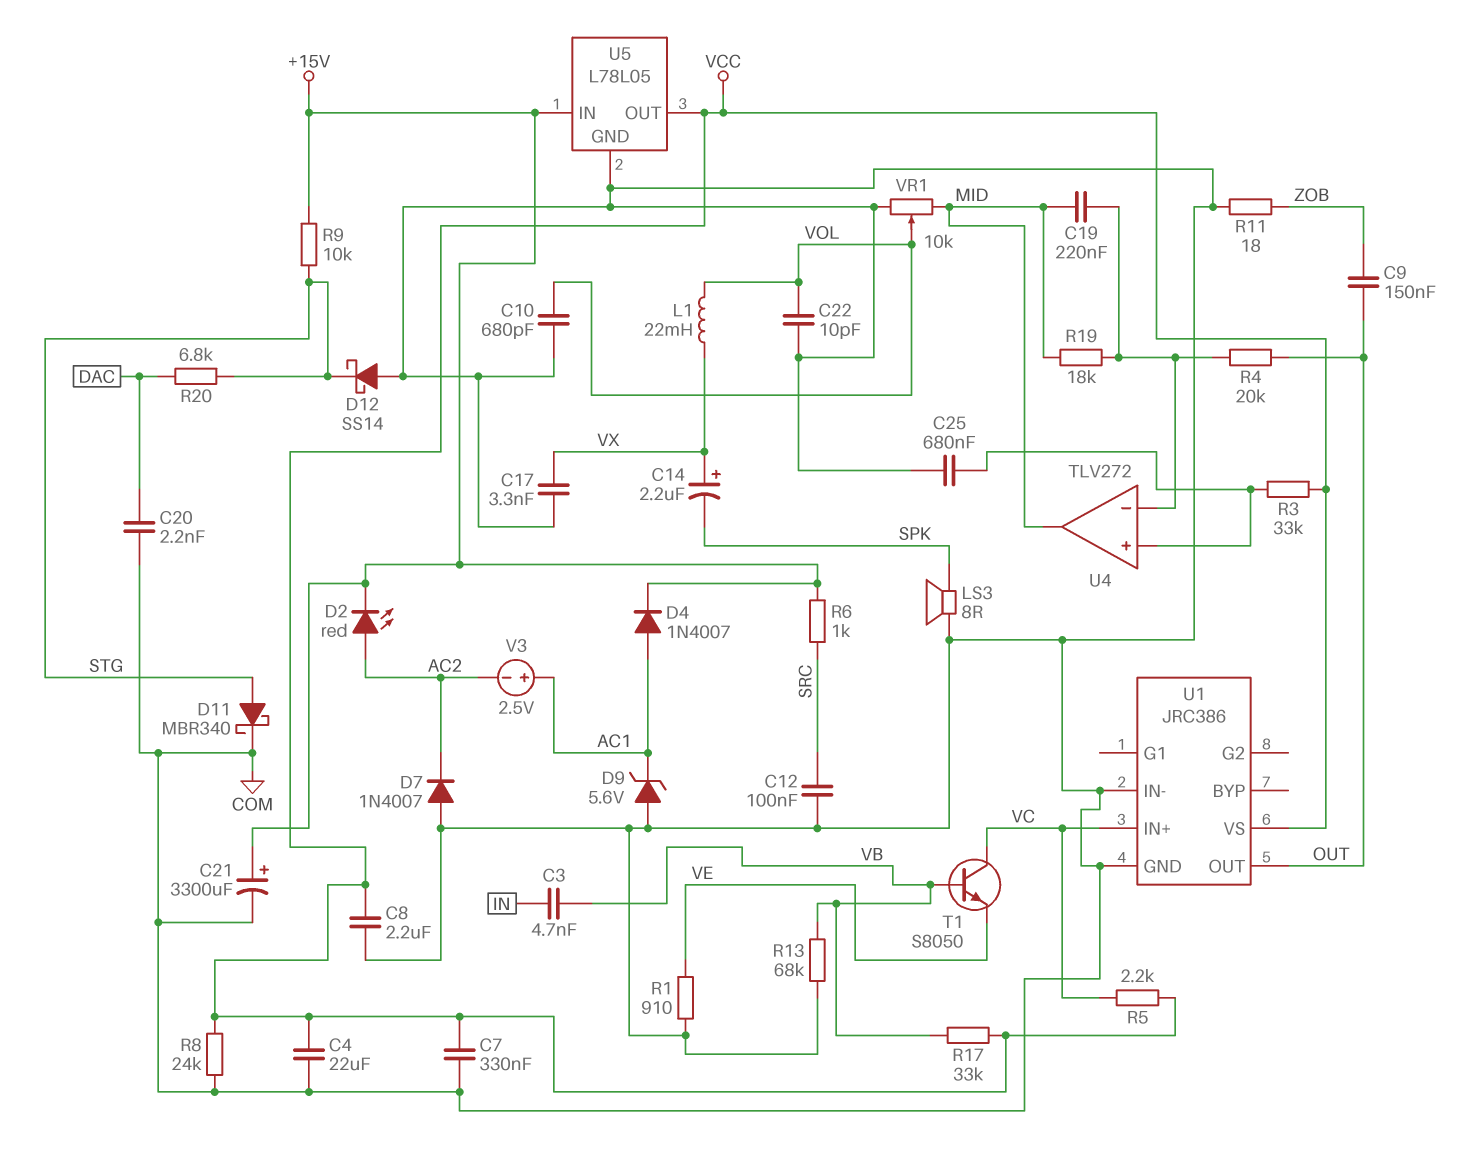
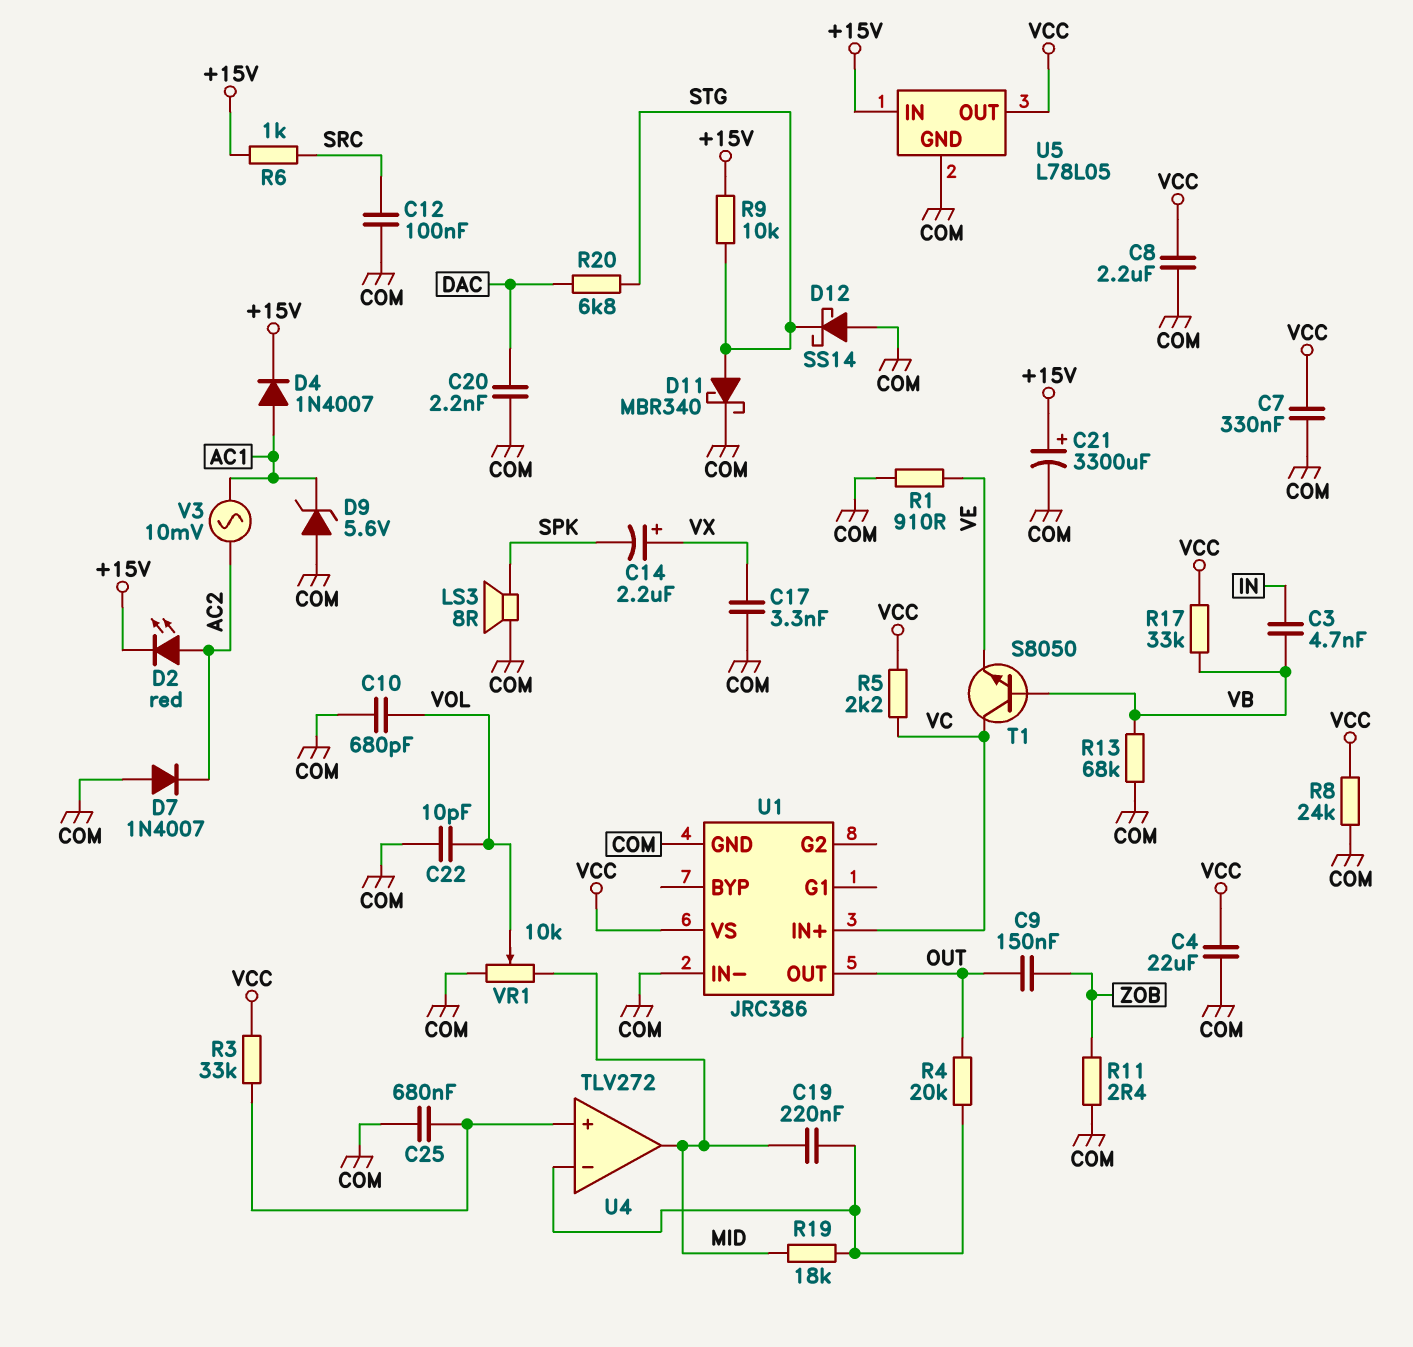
L1: 22mH (VOL, VX) -> none
R11: 18 (COM, ZOB) -> 2.4 (COM, ZOB)
V3: 2.5V (plus AC1, minus AC2) -> AC 10mV (AC1, AC2)

